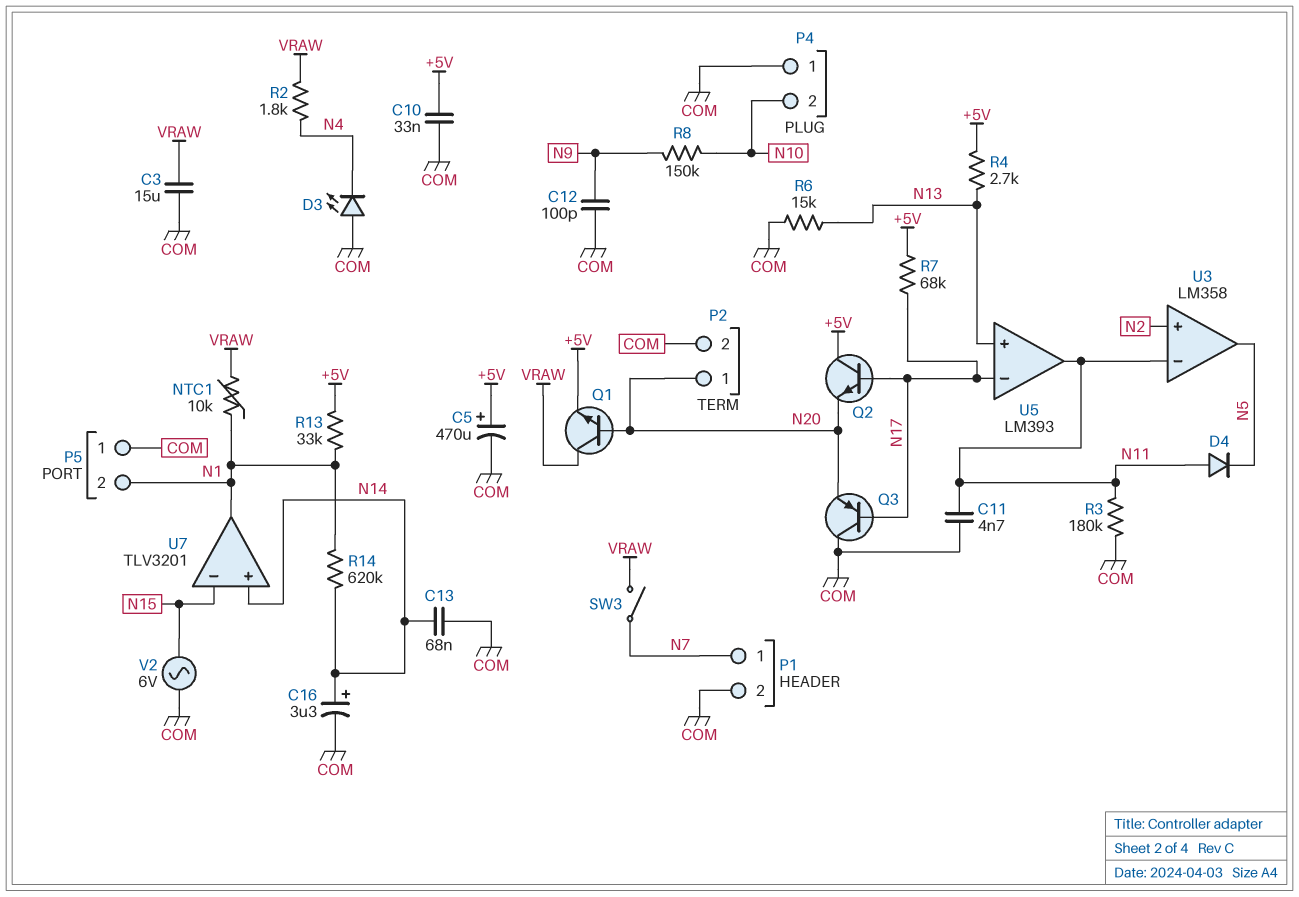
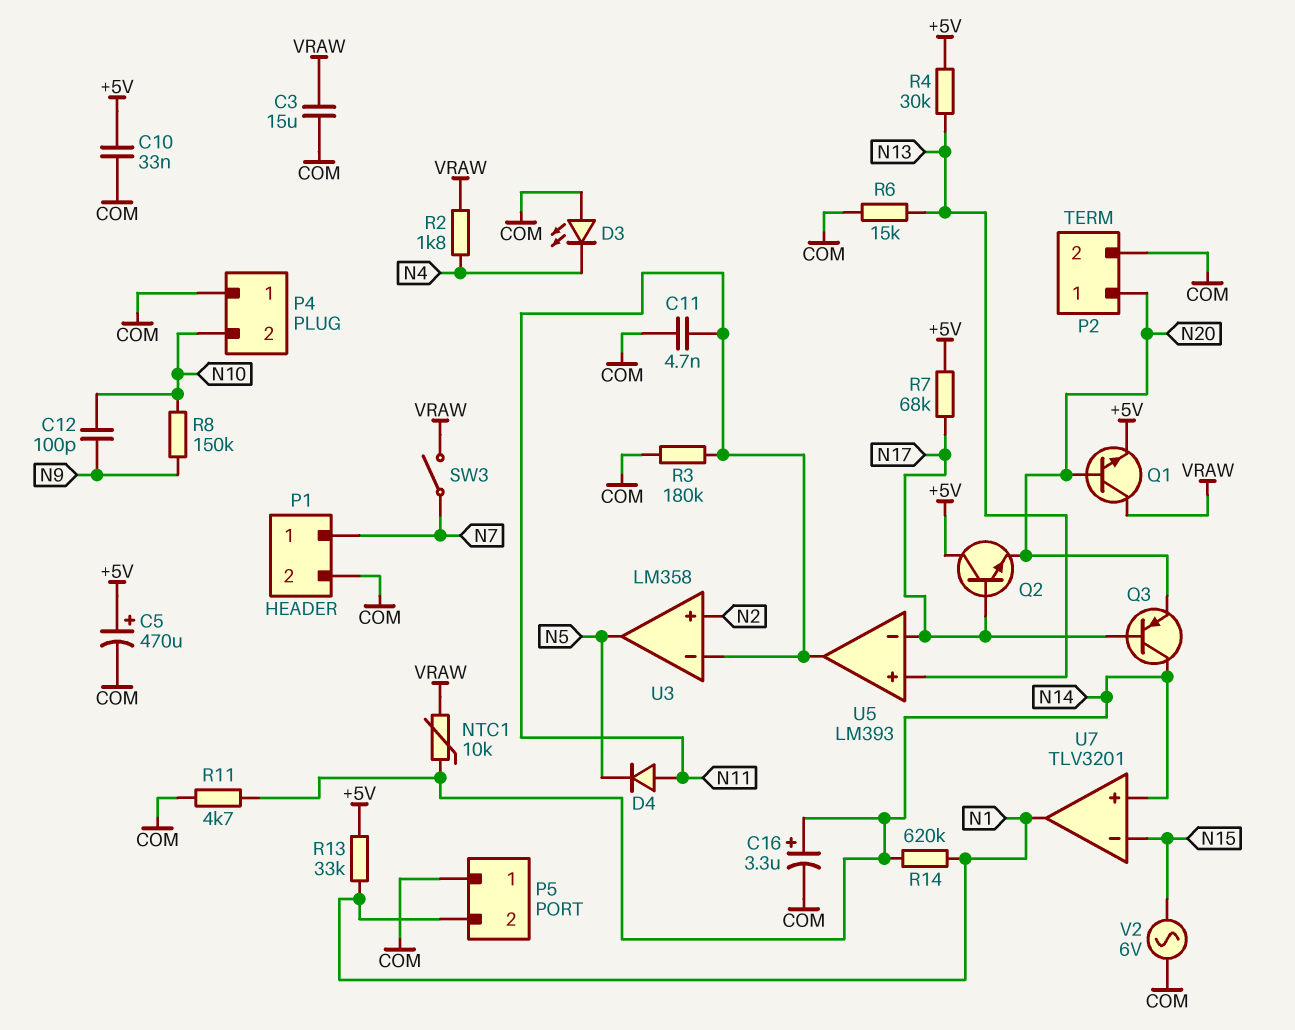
C12: 100pF (COM, N9) -> 100pF (N9, N10)
C13: 68nF (COM, N14) -> none
NTC1: 10k (N1, VRAW) -> 10k (N14, VRAW)
Q3: PNP (B N17, C COM, E N20) -> PNP (B N17, C N14, E N20)
R4: 2.7k (+5V, N13) -> 30k (+5V, N13)
R11: none -> 4.7k (COM, N14)

